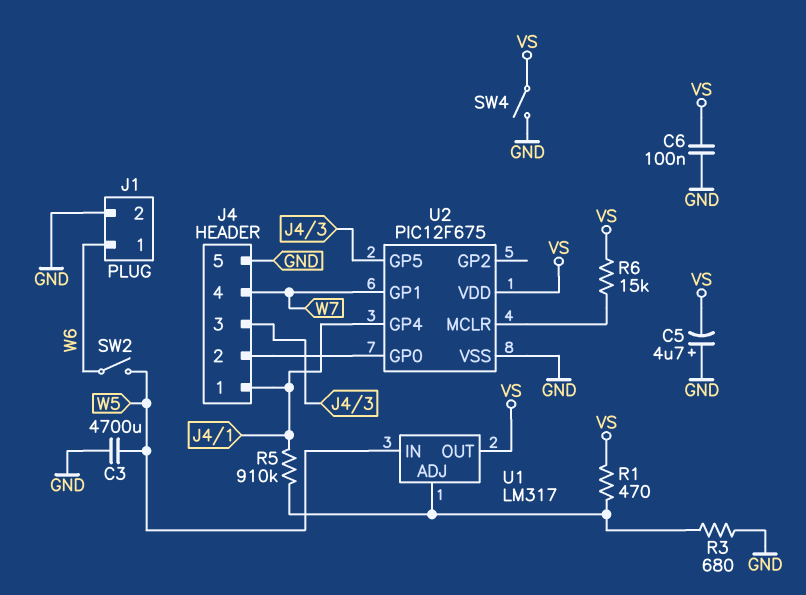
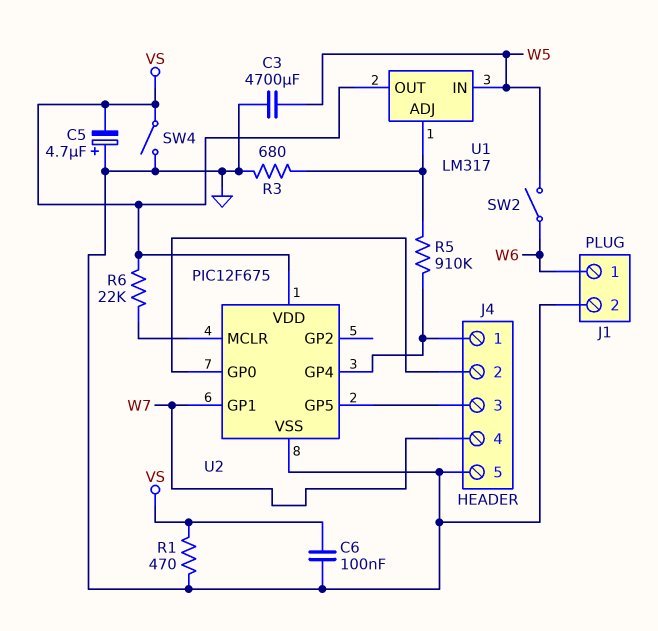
R1: 470 (U1/ADJ, VS) -> 470 (GND, VS)
R6: 15k (U2/MCLR, VS) -> 22k (U2/MCLR, VS)

